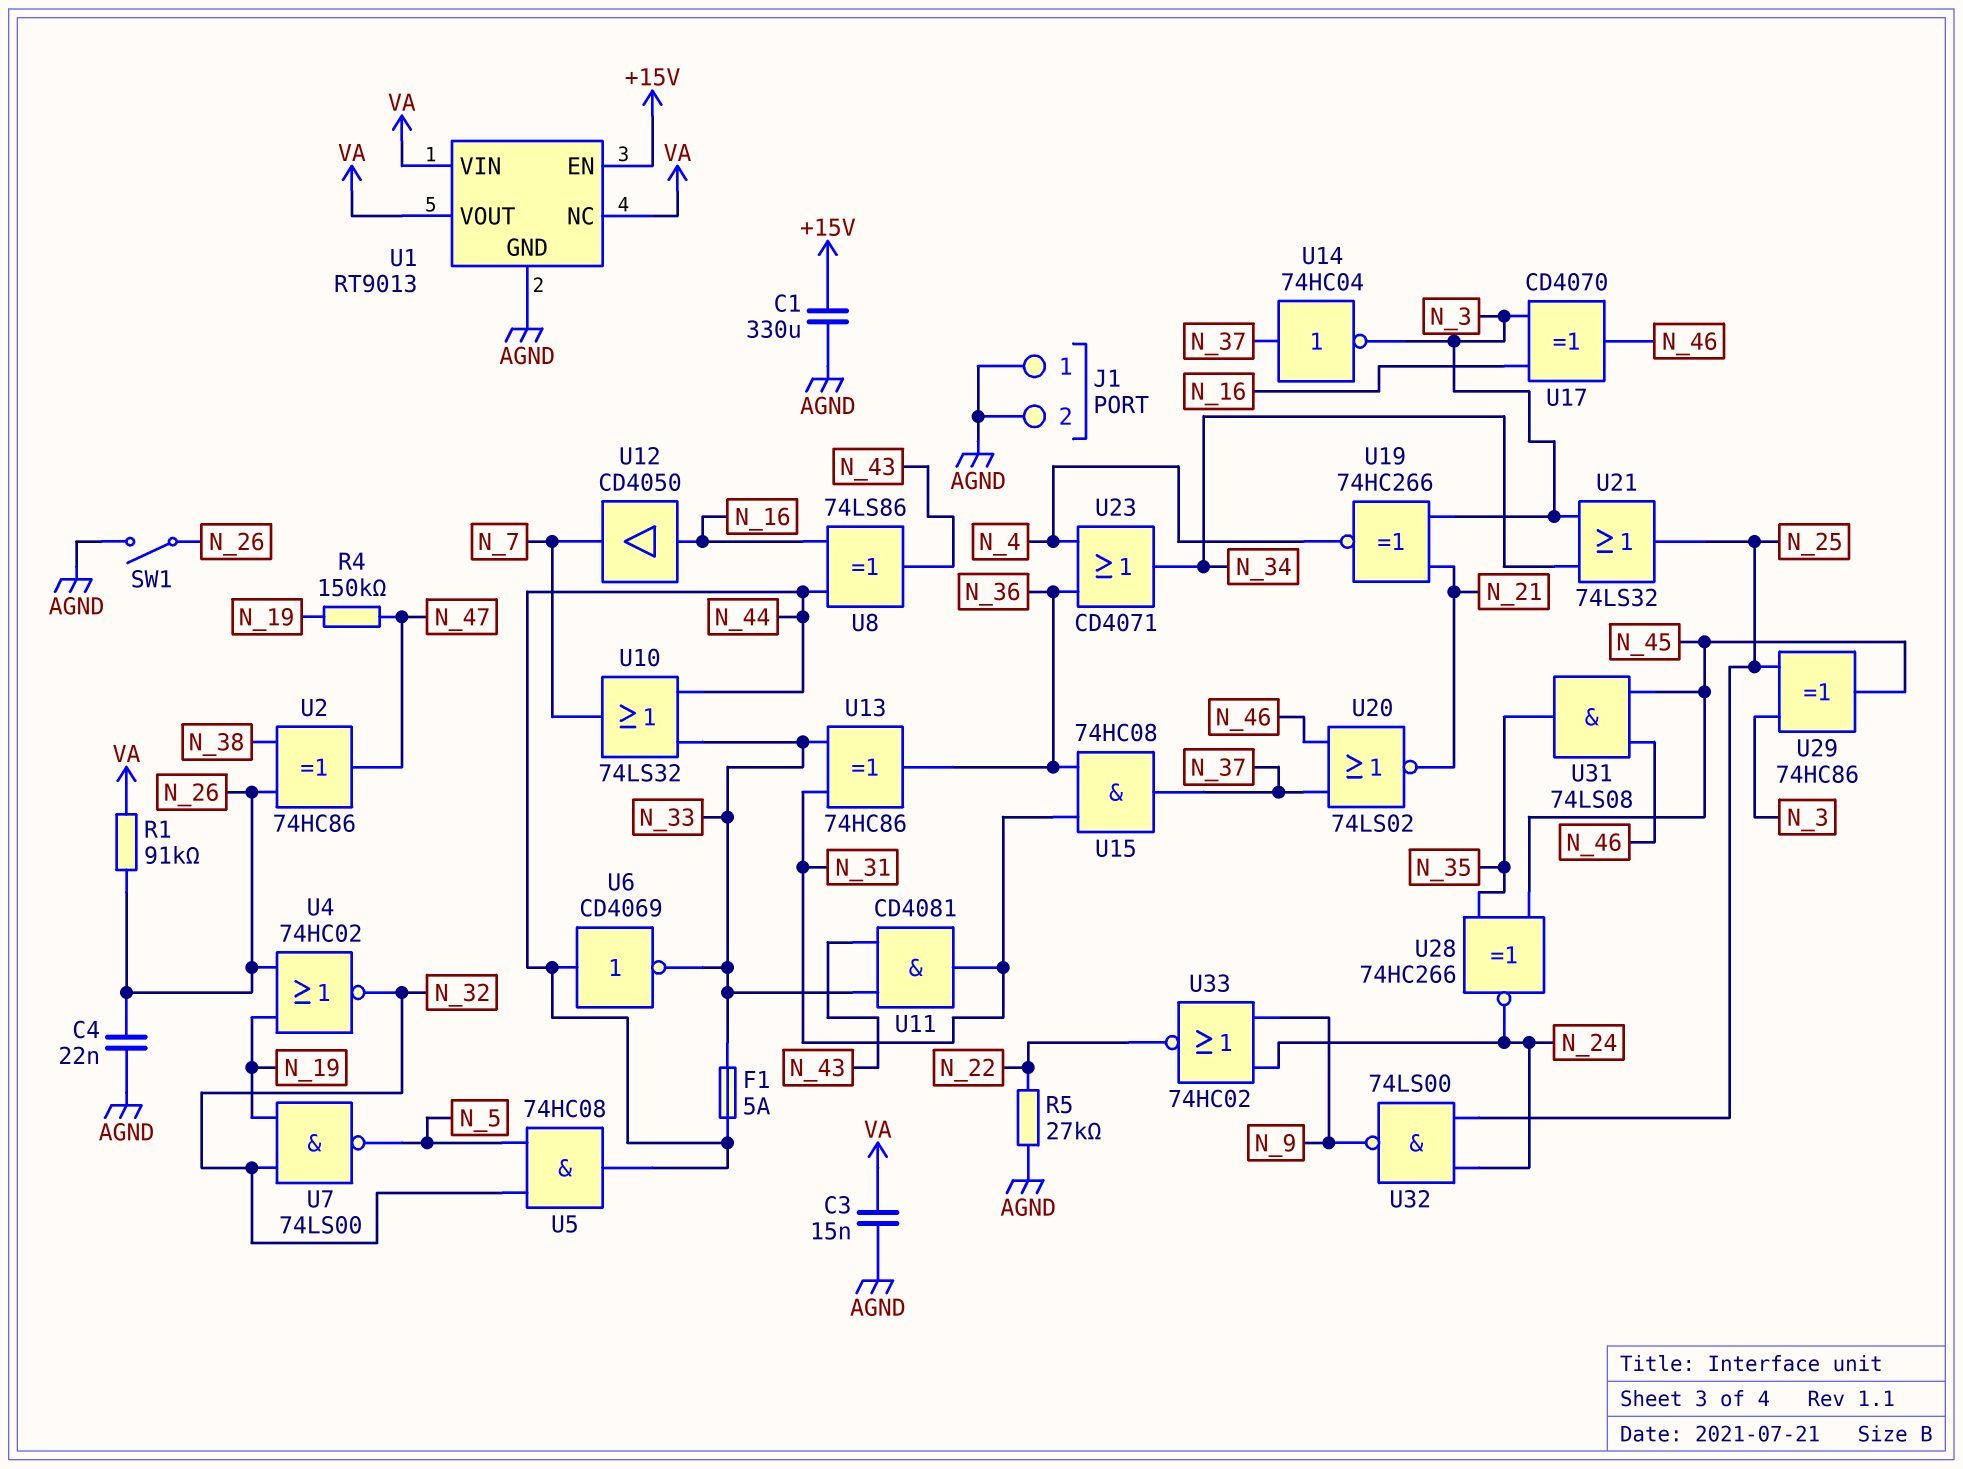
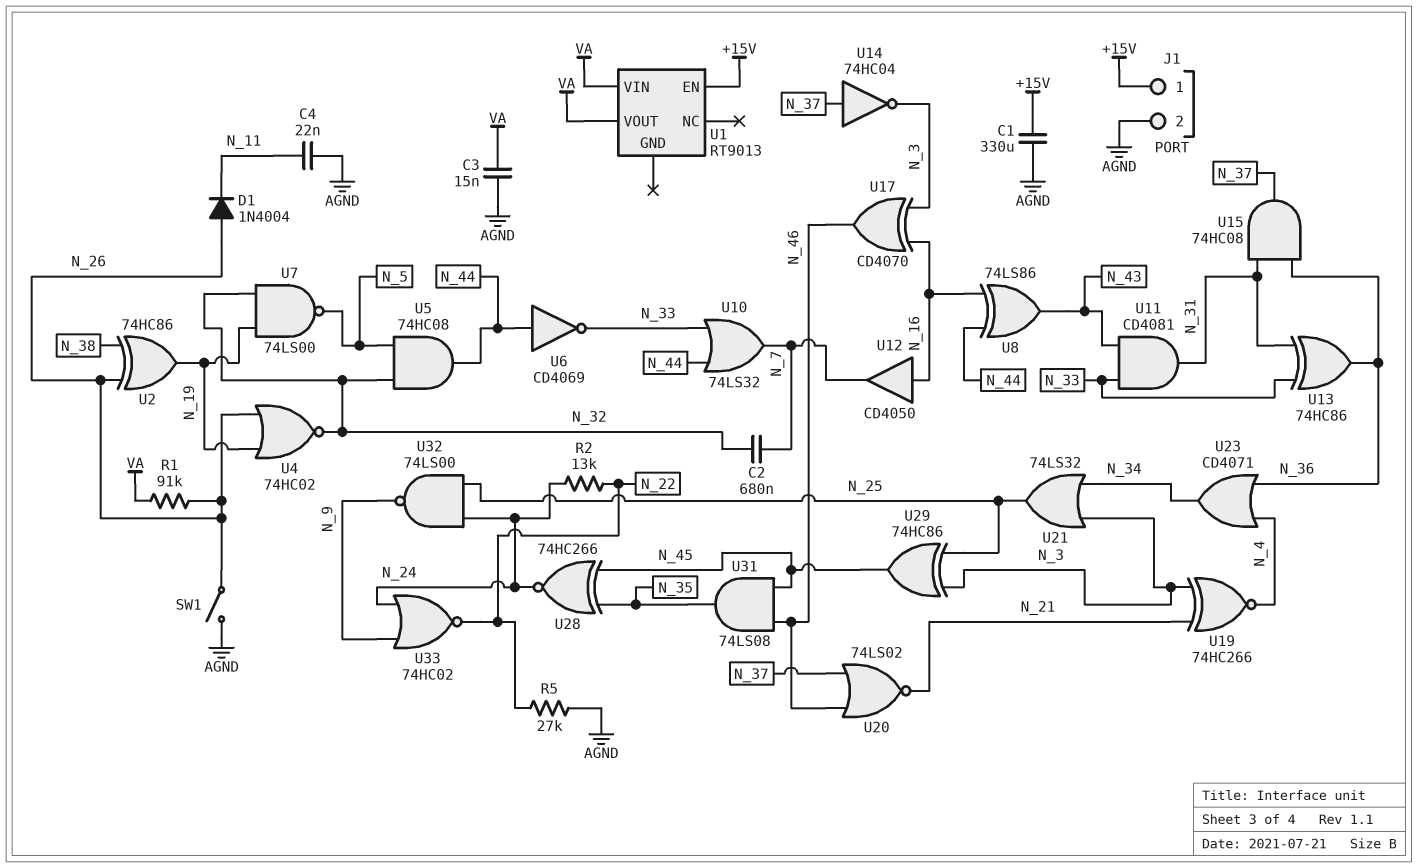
C2: none -> 680nF (N_7, N_32)
C4: 22nF (AGND, N_26) -> 22nF (AGND, N_11)
D1: none -> diode 1N4004 (A N_26, K N_11)
F1: 5A (N_33, N_44) -> none
J1 pin 1: AGND -> +15V
R2: none -> 13k (N_22, N_24)
R4: 150k (N_19, N_47) -> none
U1 pin GND: AGND -> none
U1 pin NC: VA -> none
U2: XOR 74HC86 (in N_26, in N_38, out N_47) -> XOR 74HC86 (in N_26, in N_38, out N_19)

